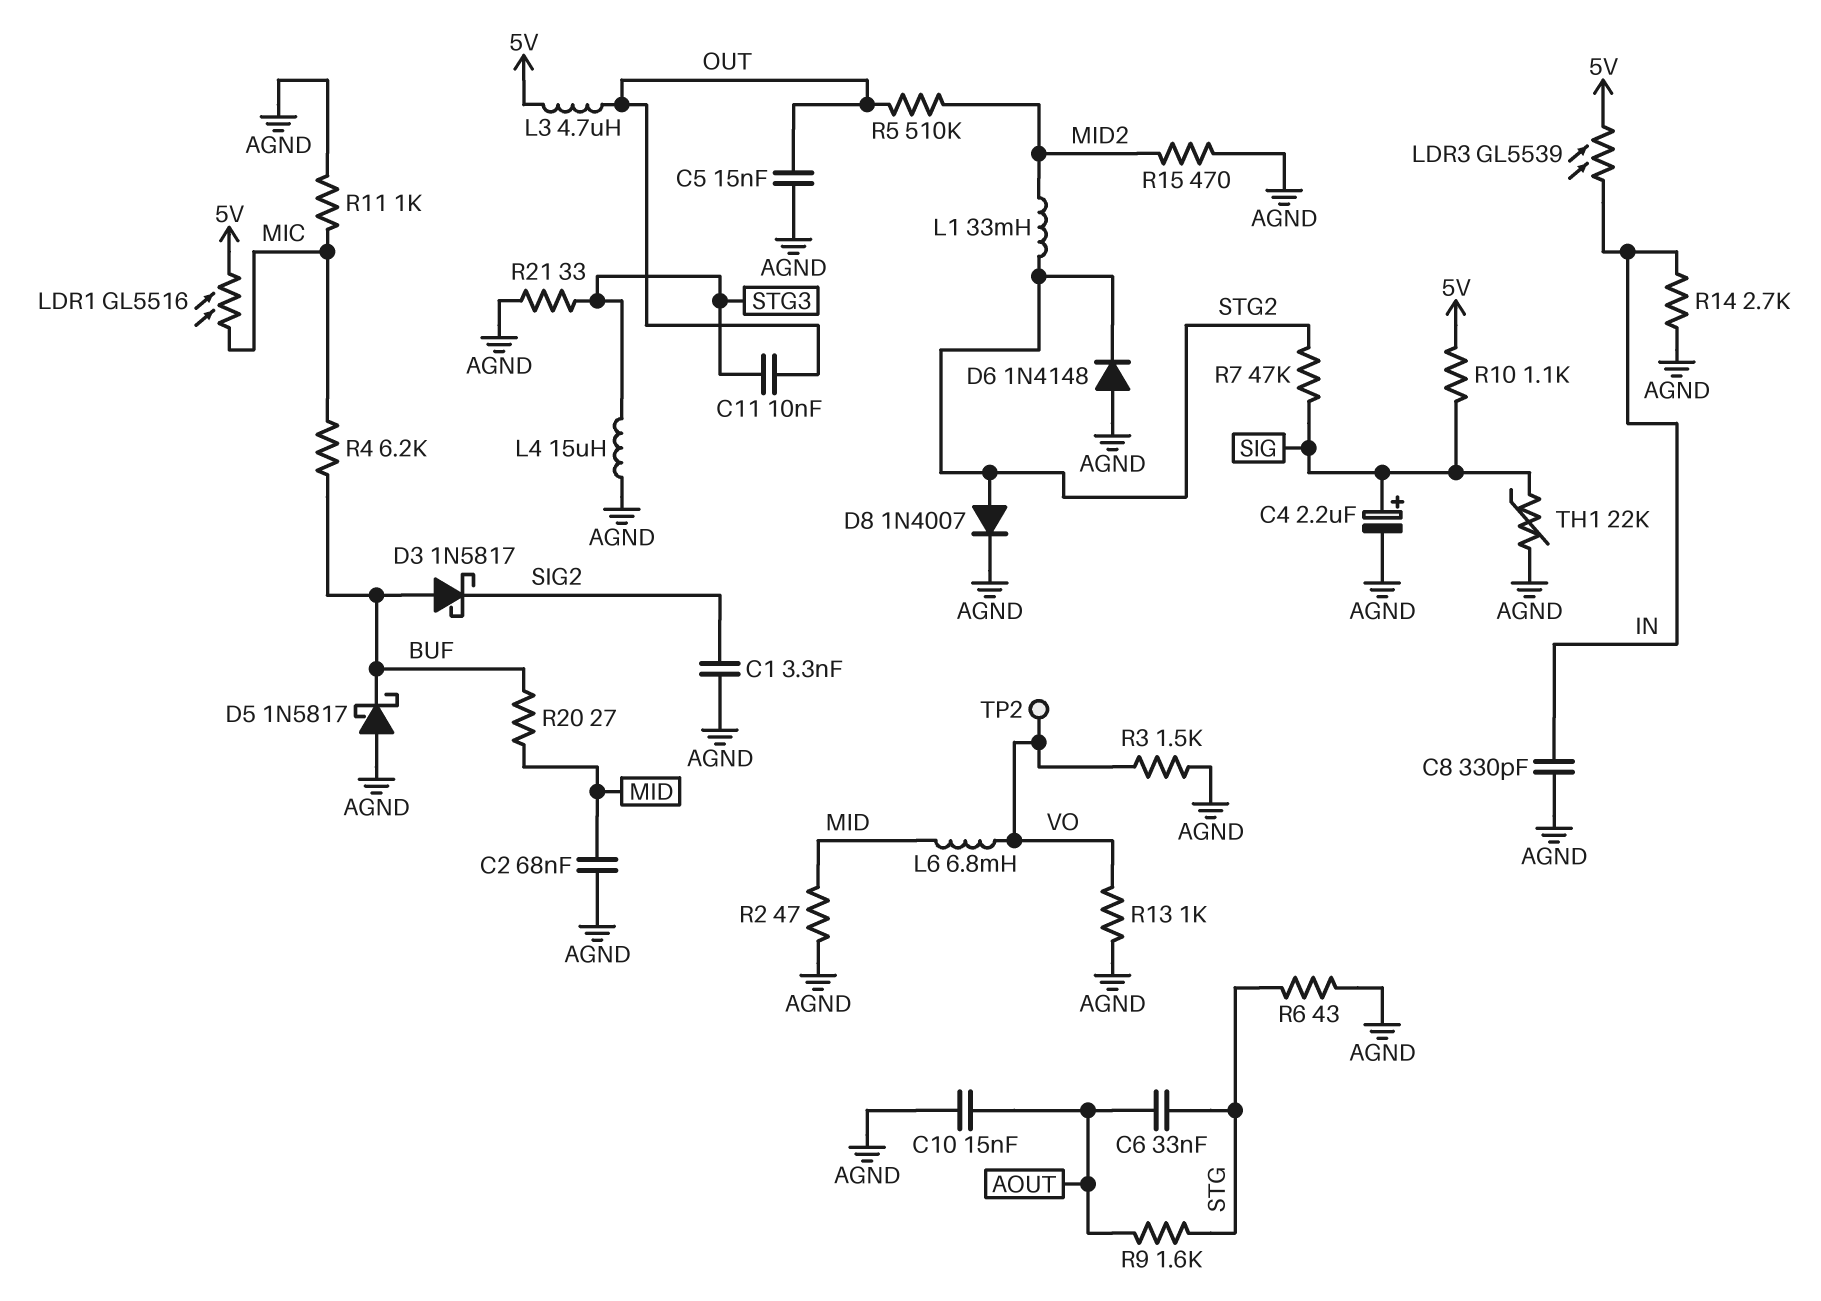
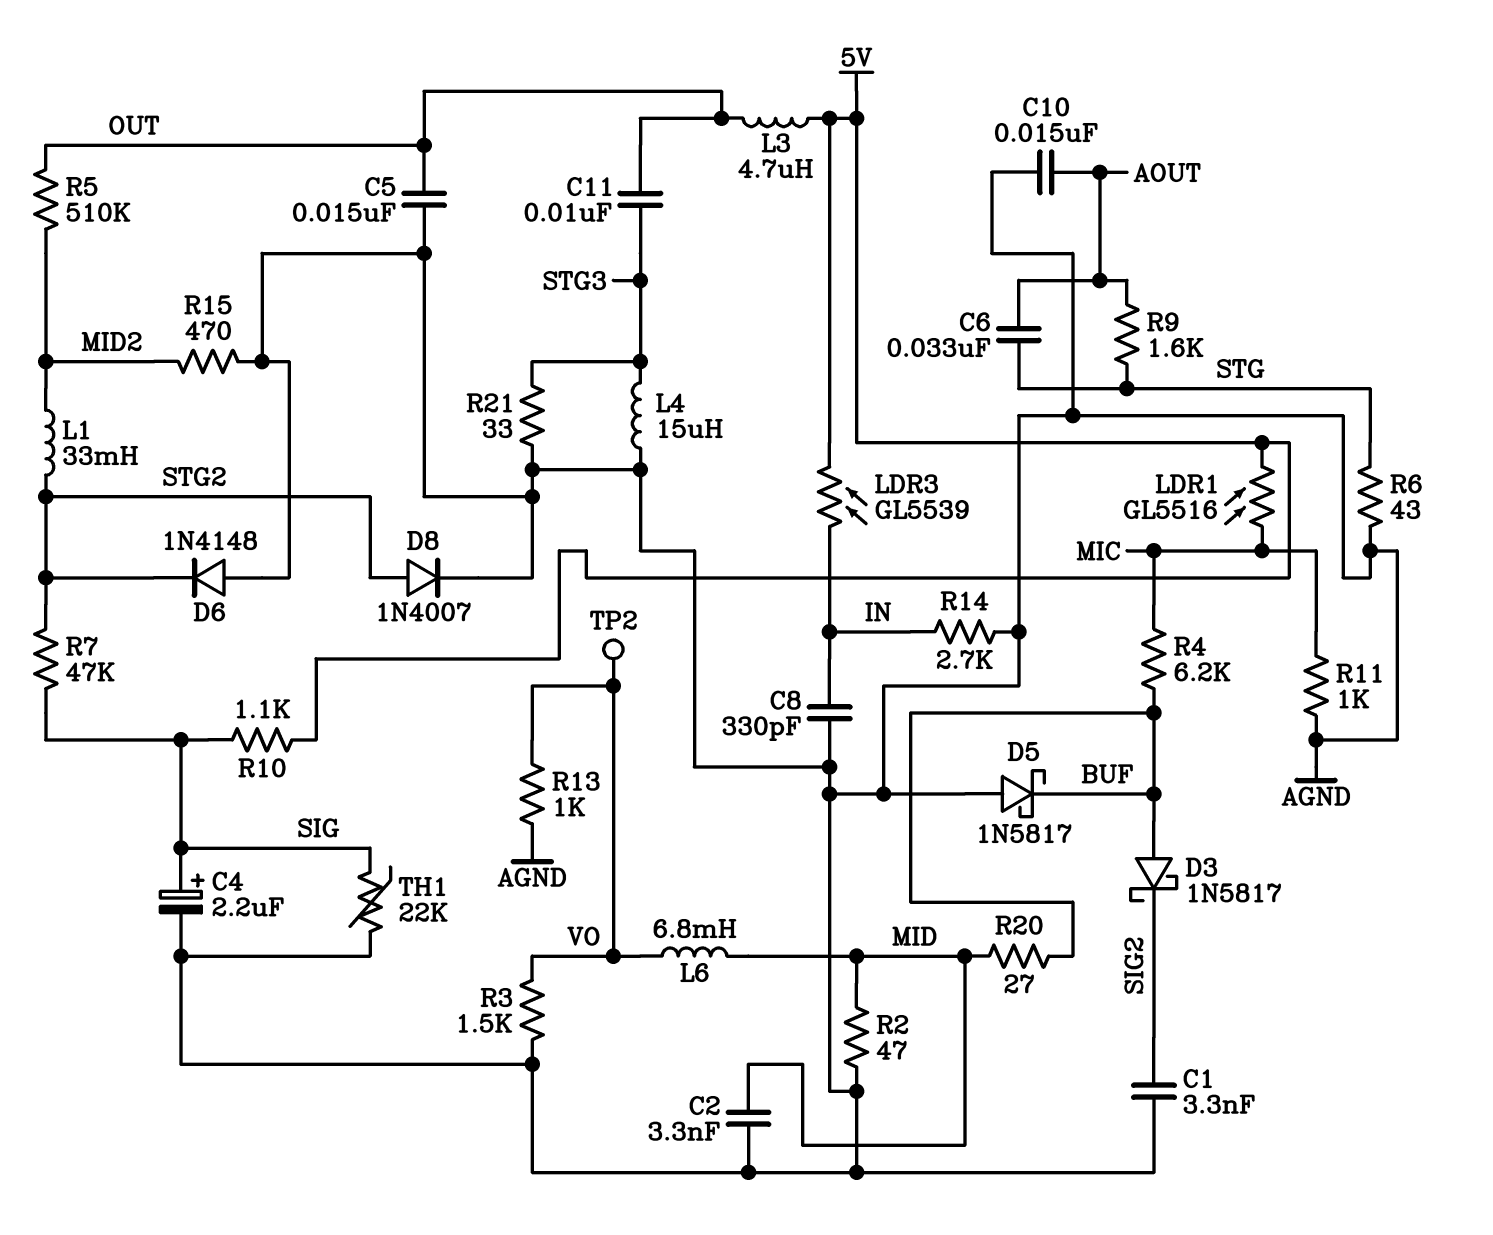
C2: 68nF (AGND, MID) -> 3.3nF (AGND, MID)

